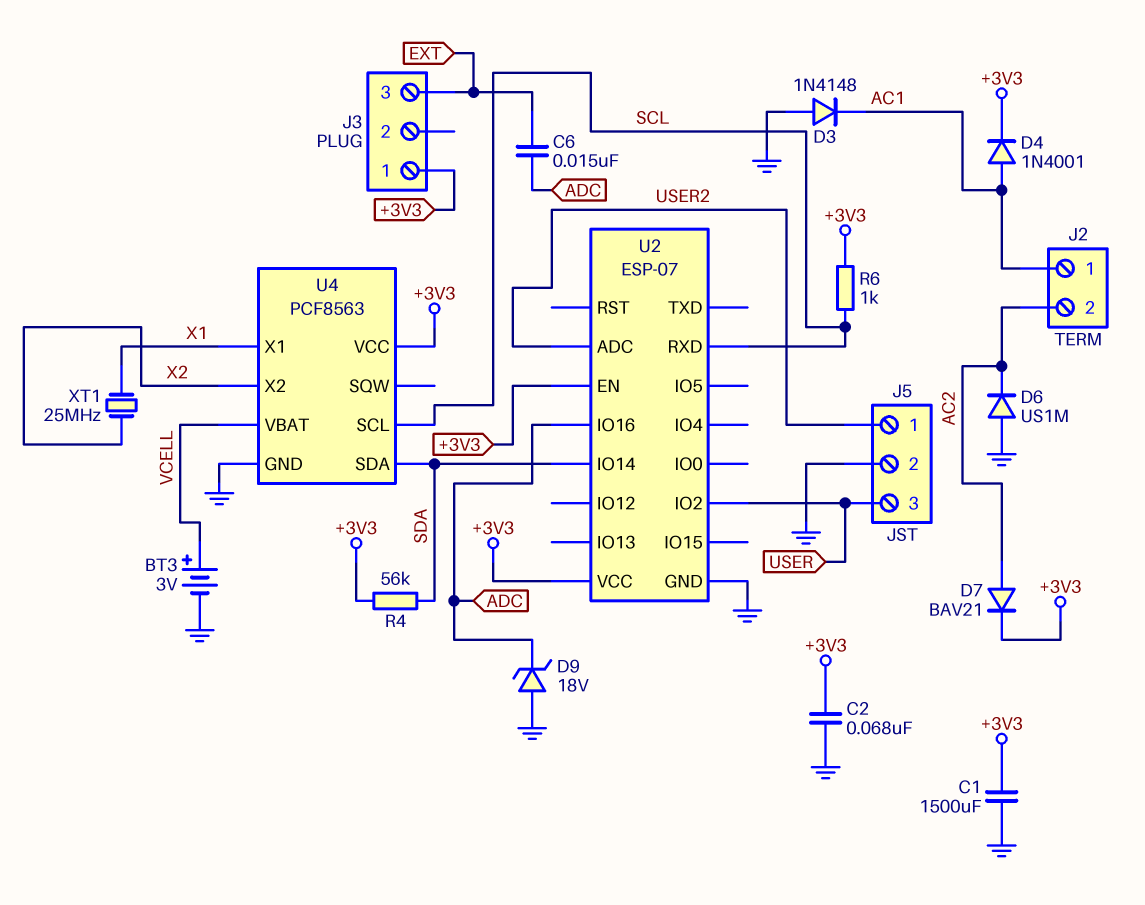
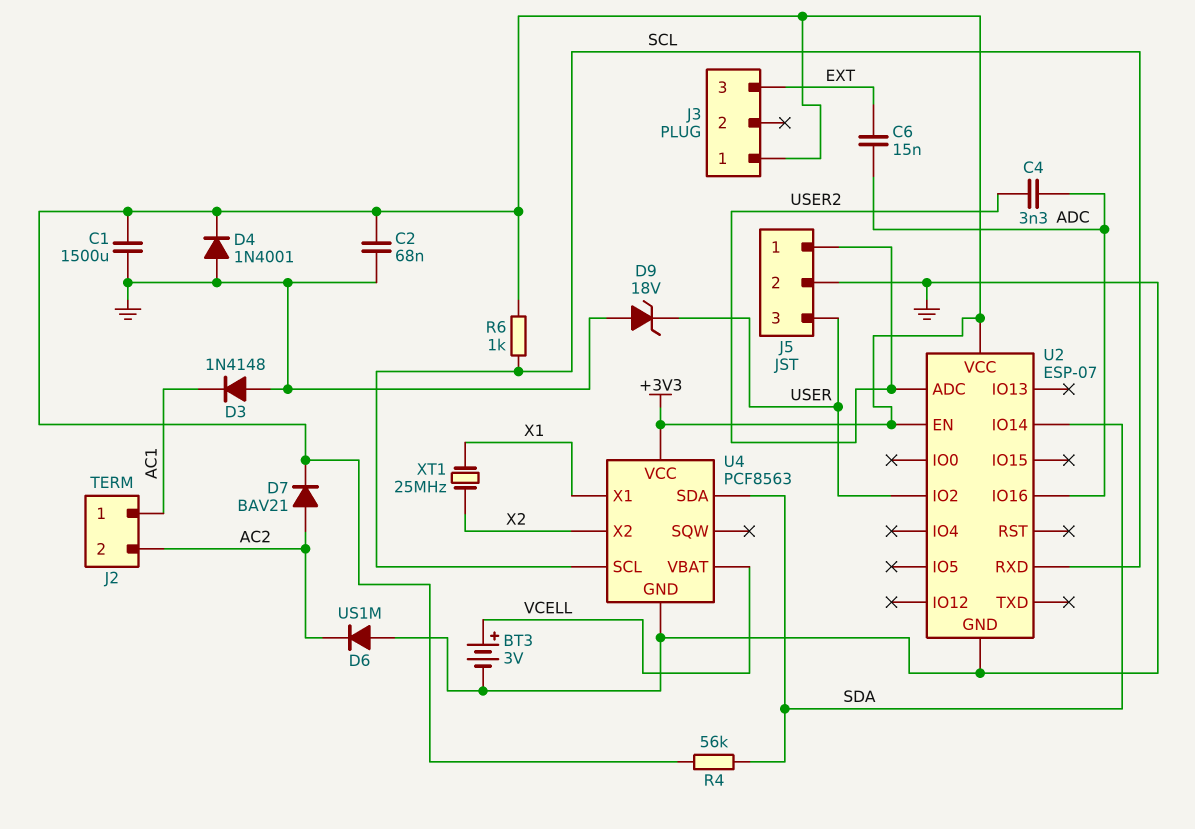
C4: none -> 3.3nF (ADC, USER2)
D4: diode 1N4001 (A AC1, K +3V3) -> diode 1N4001 (A GND, K +3V3)
D9: zener 18V (A GND, K ADC) -> zener 18V (A GND, K USER)

